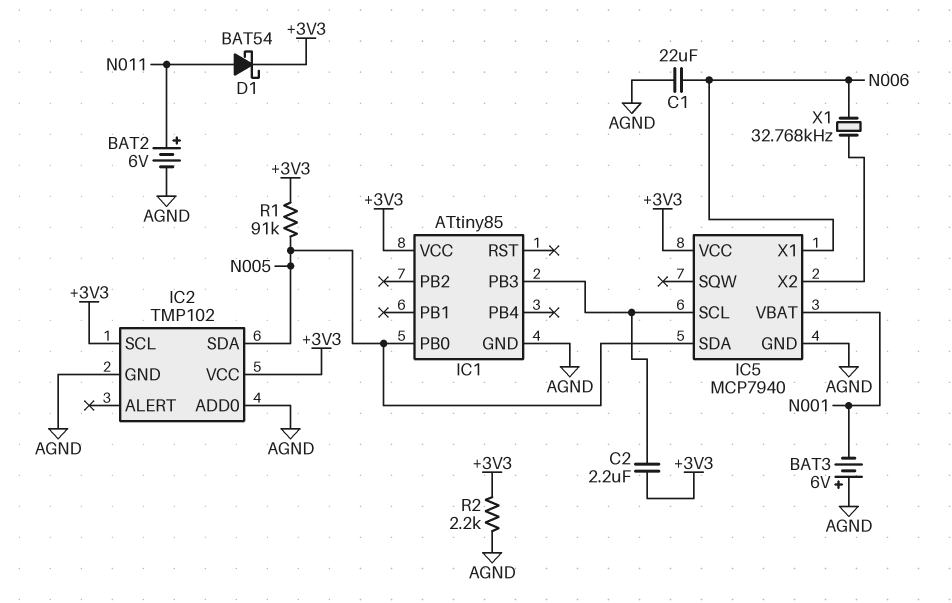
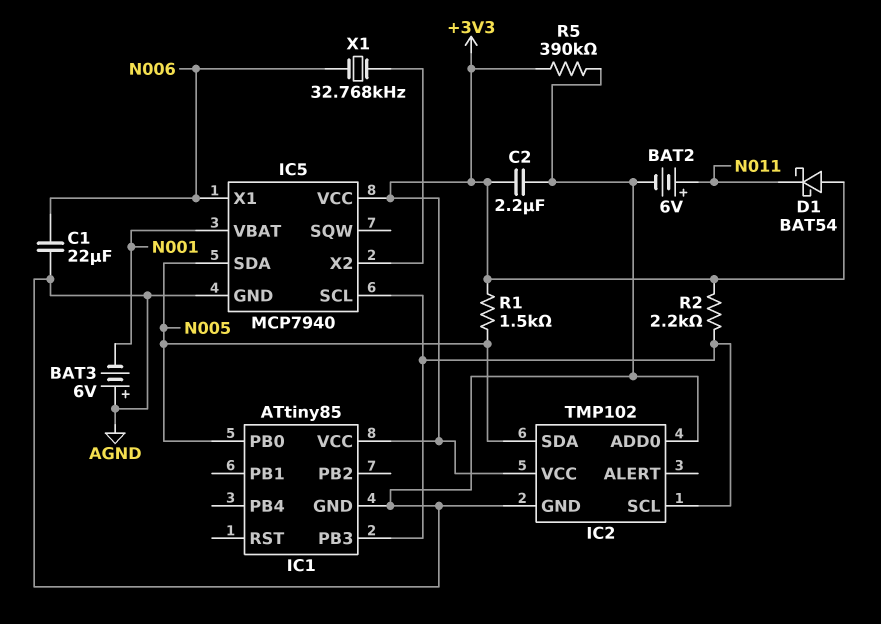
C2: 2.2uF (+3V3, IC1/PB3) -> 2.2uF (+3V3, AGND)
D1: schottky BAT54 (A N011, K +3V3) -> schottky BAT54 (A +3V3, K N011)
IC2 pin SCL: +3V3 -> IC1/PB3
R1: 91k (+3V3, N005) -> 1.5k (+3V3, N005)
R2: 2.2k (+3V3, AGND) -> 2.2k (+3V3, IC1/PB3)
R5: none -> 390k (+3V3, AGND)

